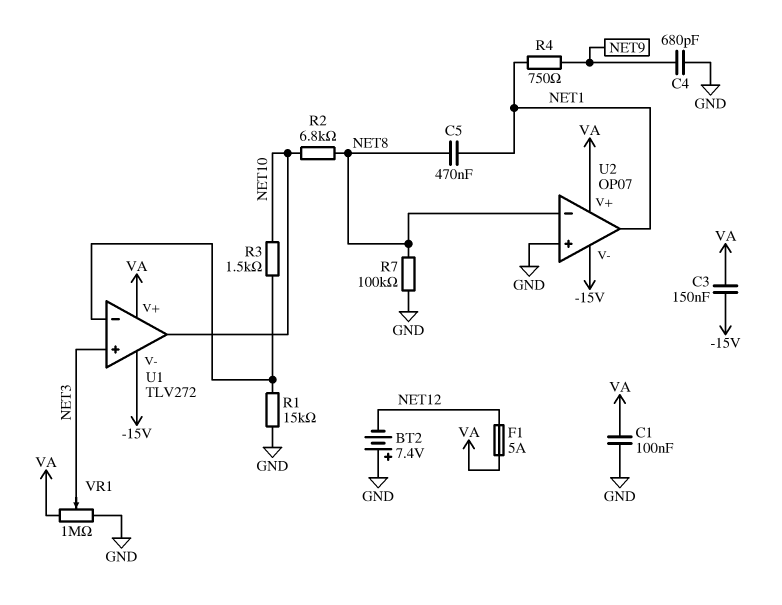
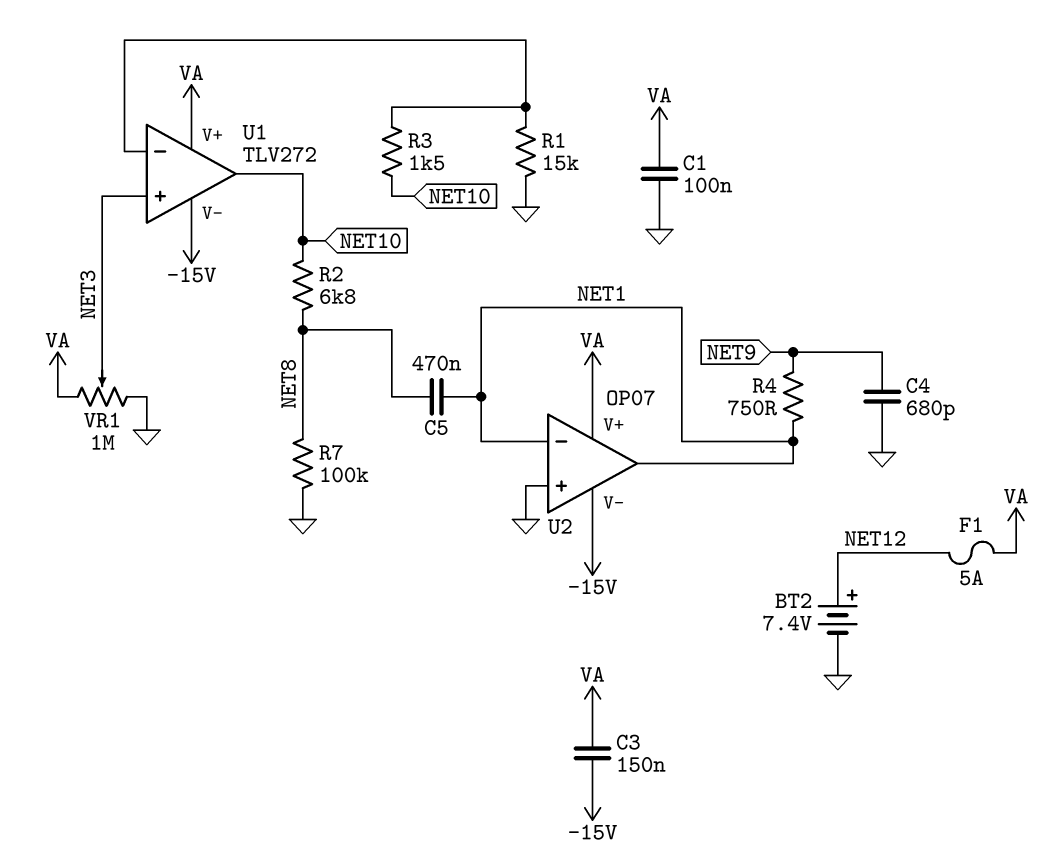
BT2: 7.4V (plus GND, minus NET12) -> 7.4V (plus NET12, minus GND)
U2 pin in-: NET8 -> NET1

